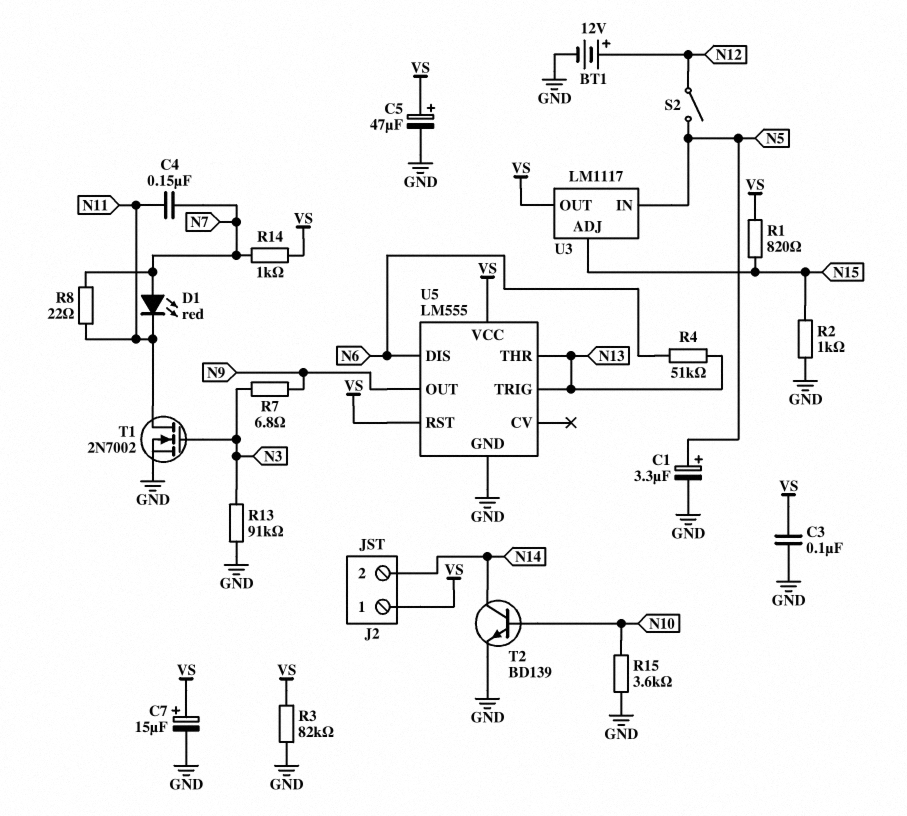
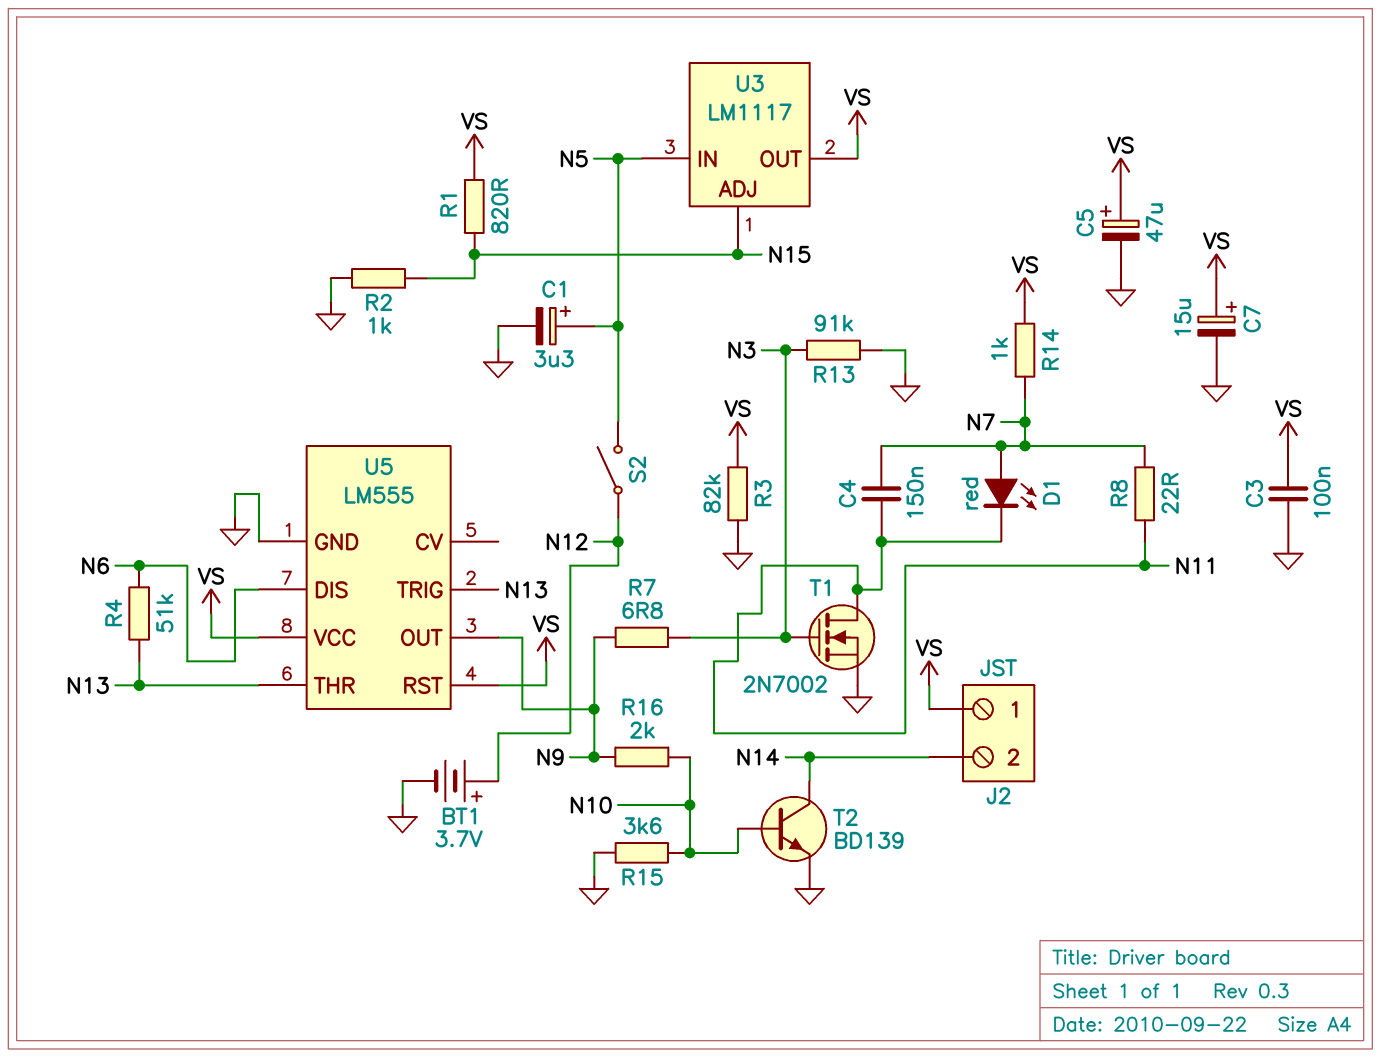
BT1: 12V (plus N12, minus GND) -> 3.7V (plus N12, minus GND)
R16: none -> 2k (N9, N10)

